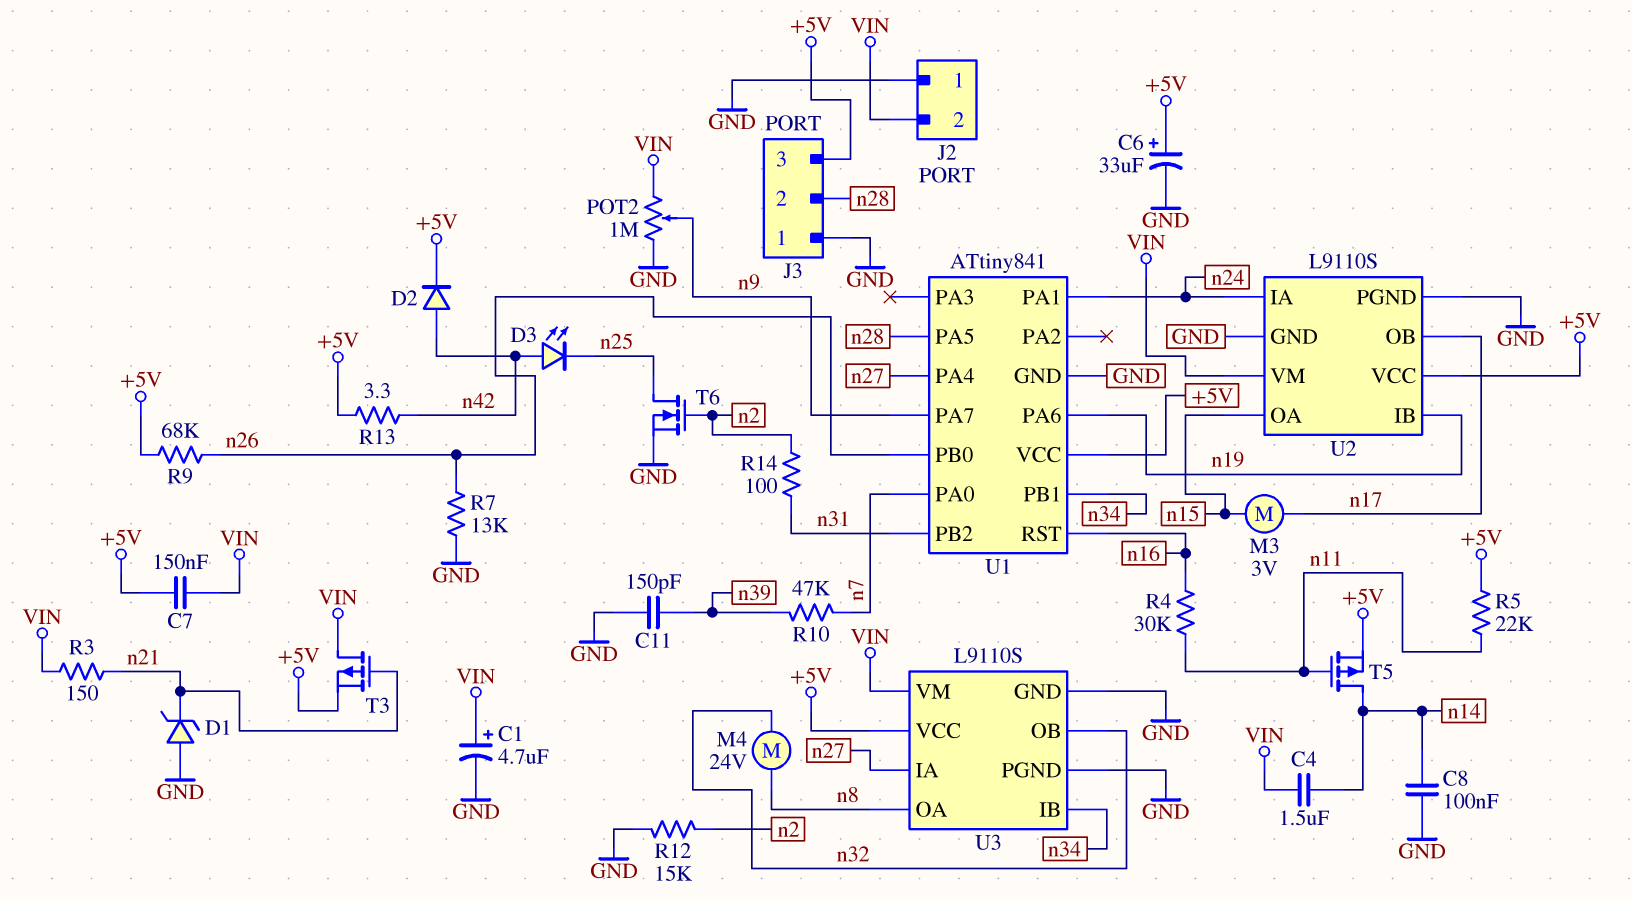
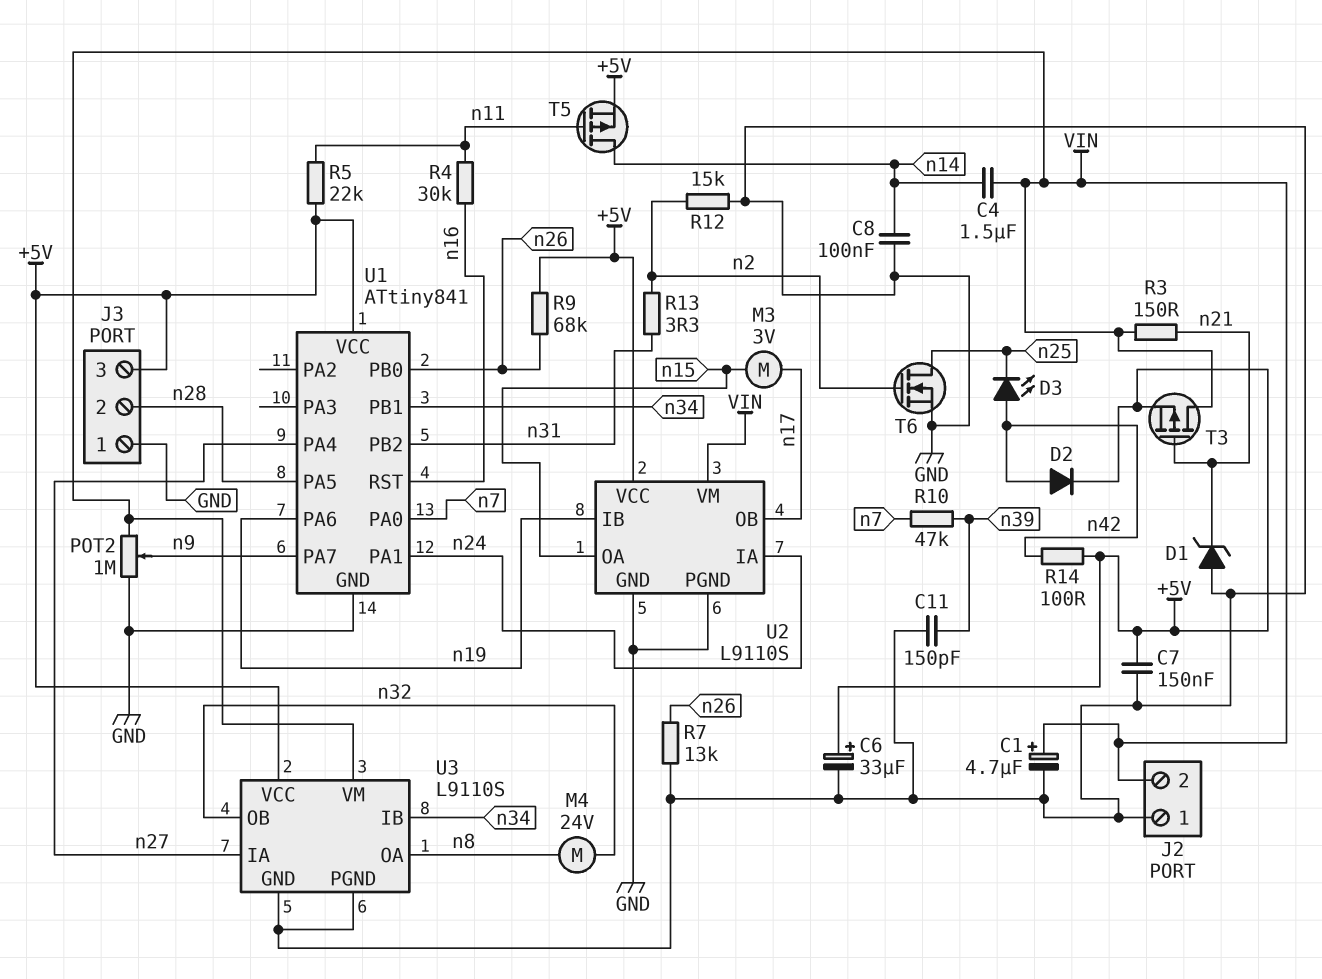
C7: 150nF (+5V, VIN) -> 150nF (+5V, GND)
R13: 3.3 (+5V, n42) -> 3.3 (n2, n31)
R14: 100 (n2, n31) -> 100 (+5V, n42)

